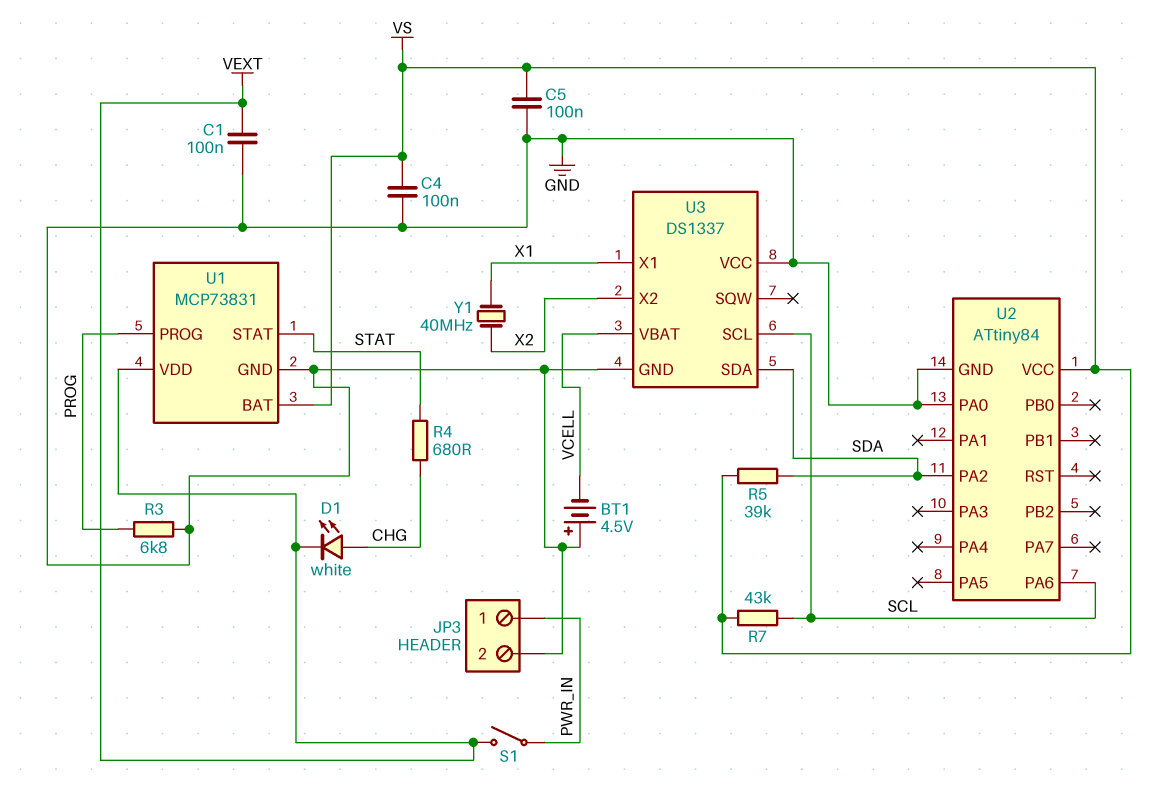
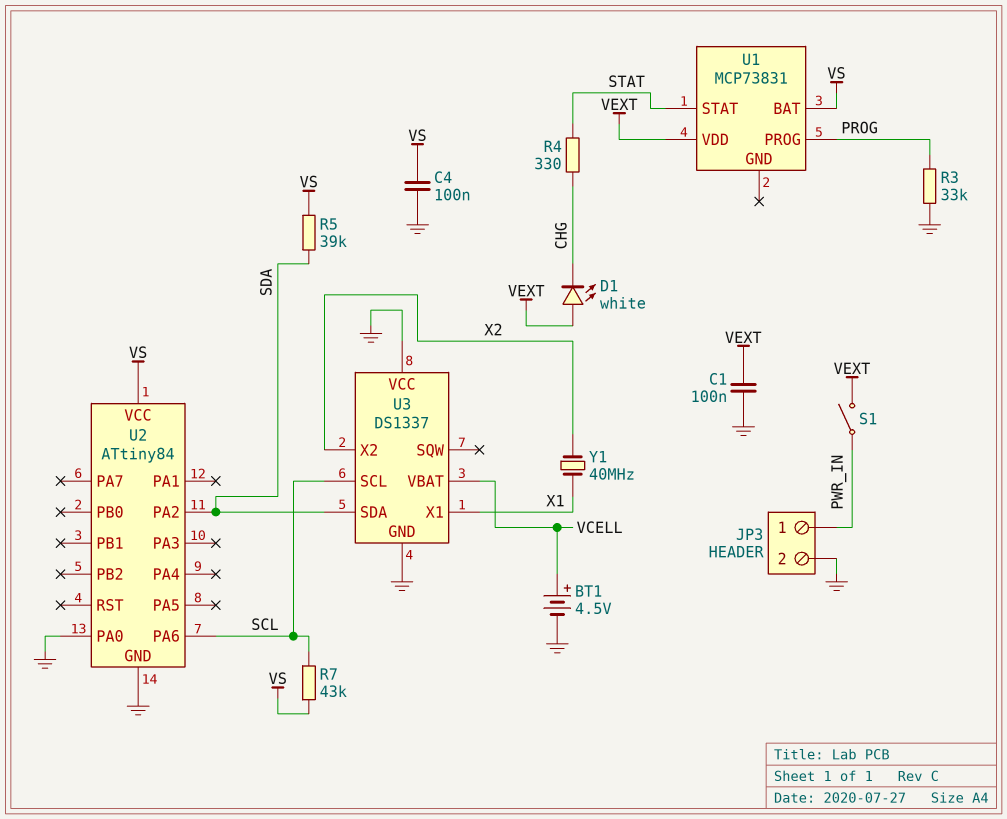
BT1: 4.5V (plus GND, minus VCELL) -> 4.5V (plus VCELL, minus GND)
C5: 100nF (GND, VS) -> none
D1: LED white (A CHG, K VEXT) -> LED white (A VEXT, K CHG)
R3: 6.8k (GND, PROG) -> 33k (GND, PROG)
R4: 680 (CHG, STAT) -> 330 (CHG, STAT)
U1 pin GND: GND -> none

